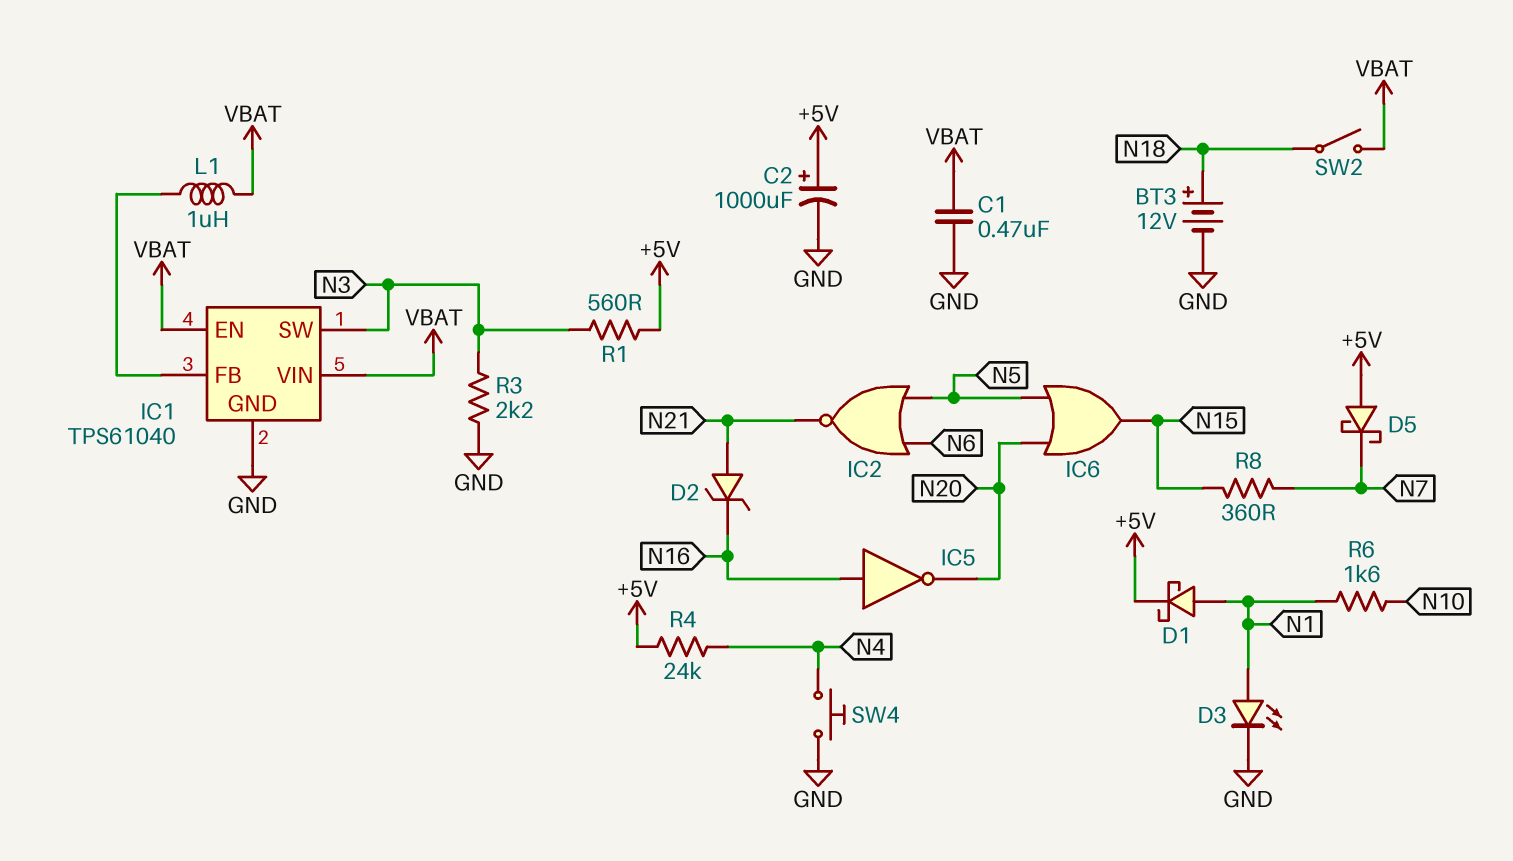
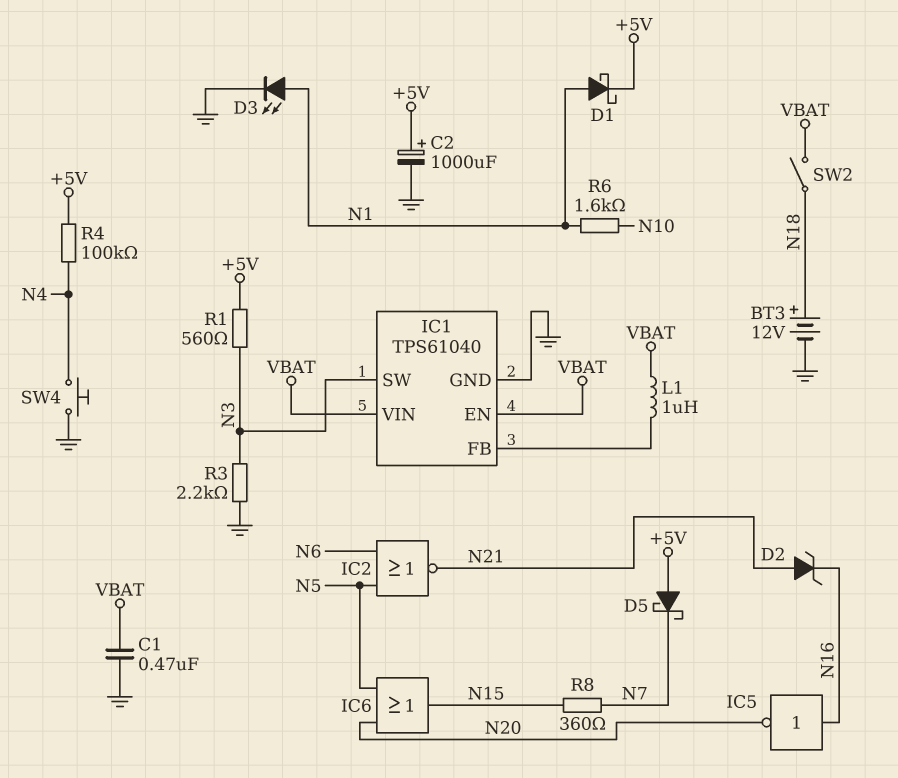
R4: 24k (+5V, N4) -> 100k (+5V, N4)

